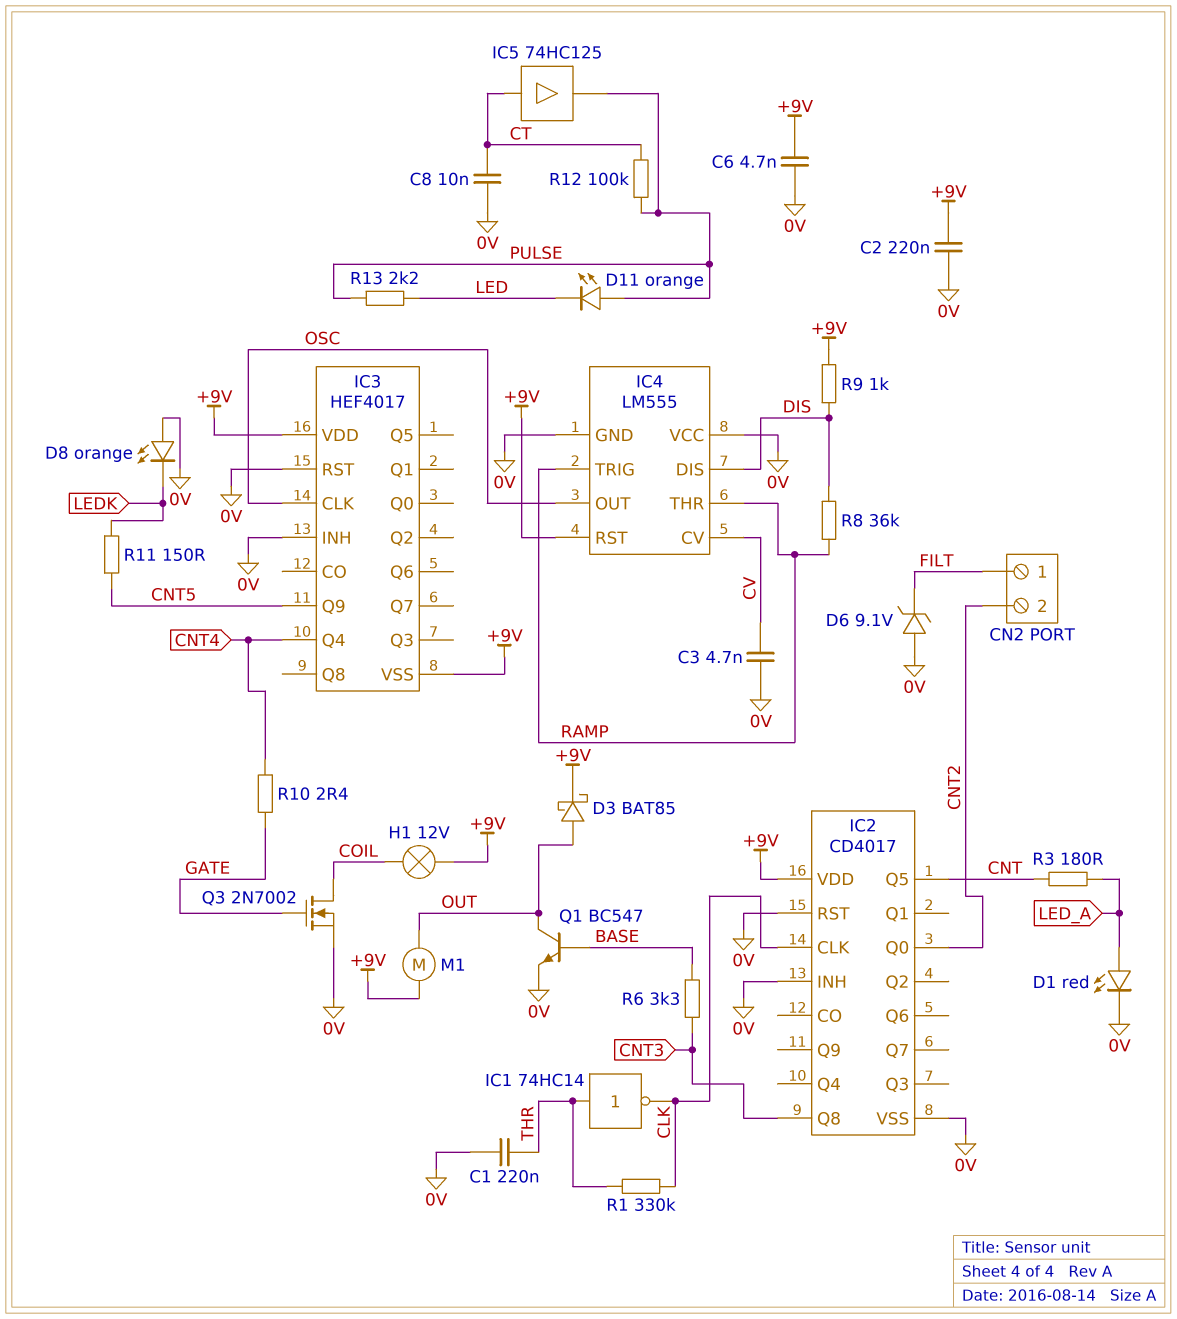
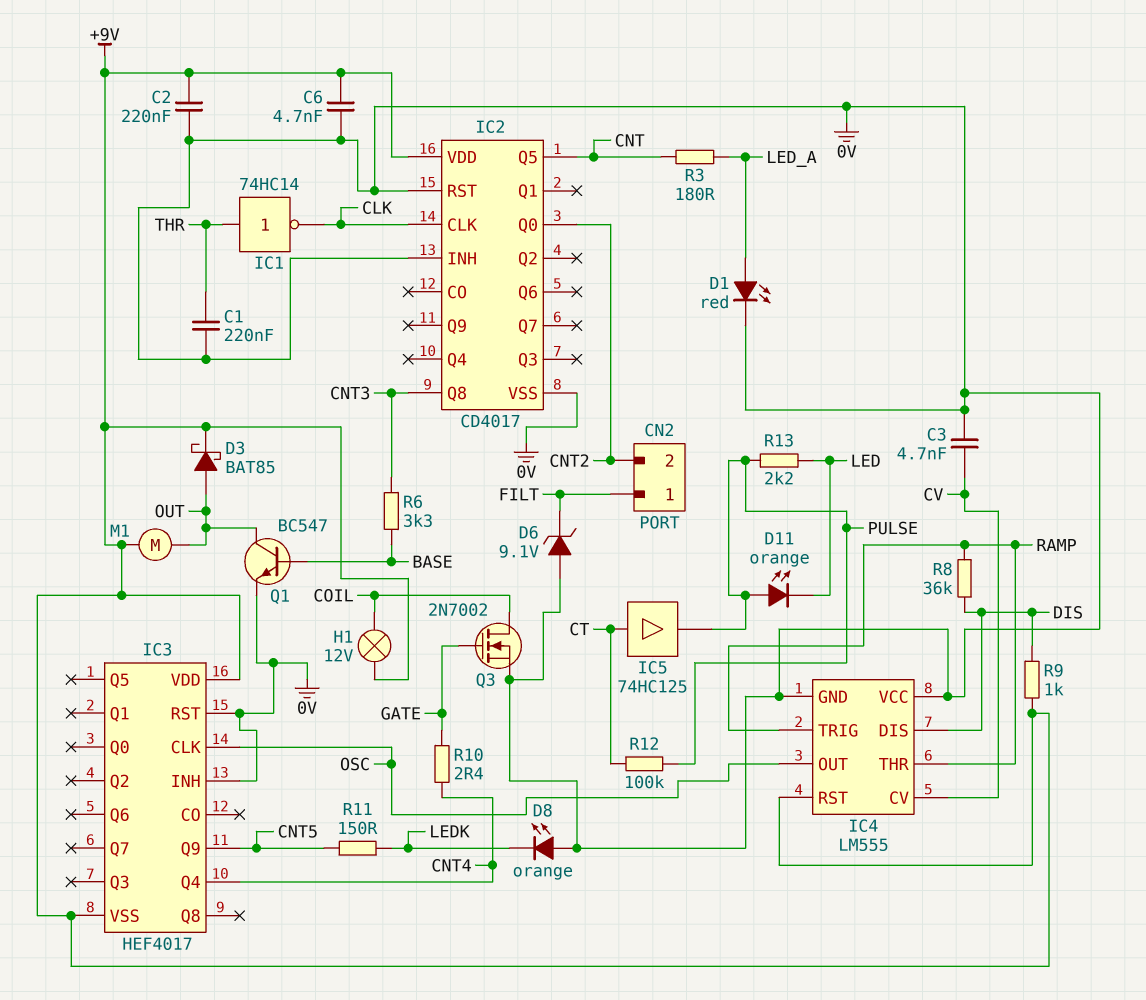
C8: 10nF (0V, CT) -> none
R1: 330k (CLK, THR) -> none

